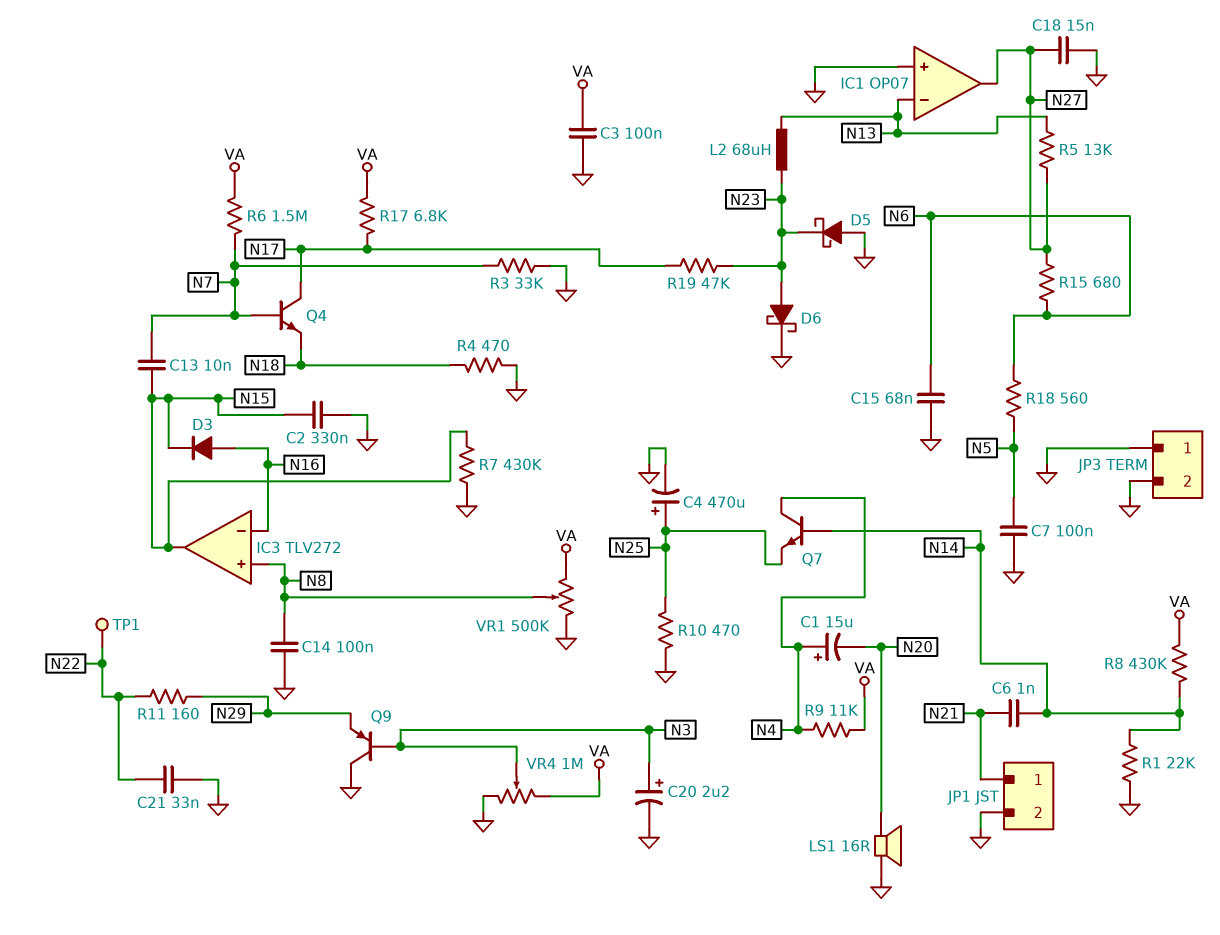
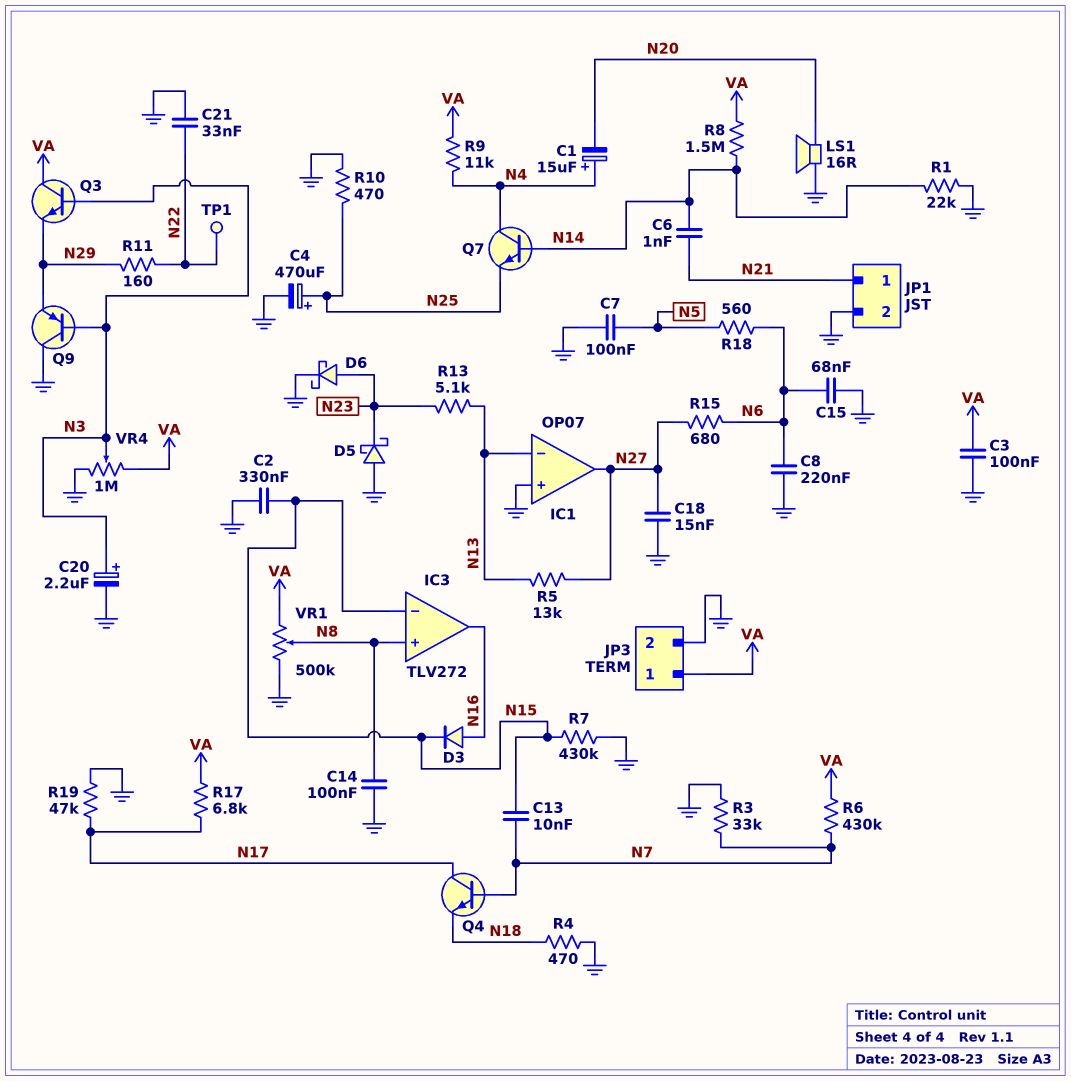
C8: none -> 220nF (GND, N6)
IC3 pin in-: N16 -> N15
IC3 pin out: N15 -> N16
JP3 pin 1: GND -> VA
L2: 68uH (N13, N23) -> none
Q3: none -> NPN (B N3, C VA, E N29)
R6: 1.5M (N7, VA) -> 430k (N7, VA)
R8: 430k (N14, VA) -> 1.5M (N14, VA)
R13: none -> 5.1k (N13, N23)
R19: 47k (N17, N23) -> 47k (GND, N17)

